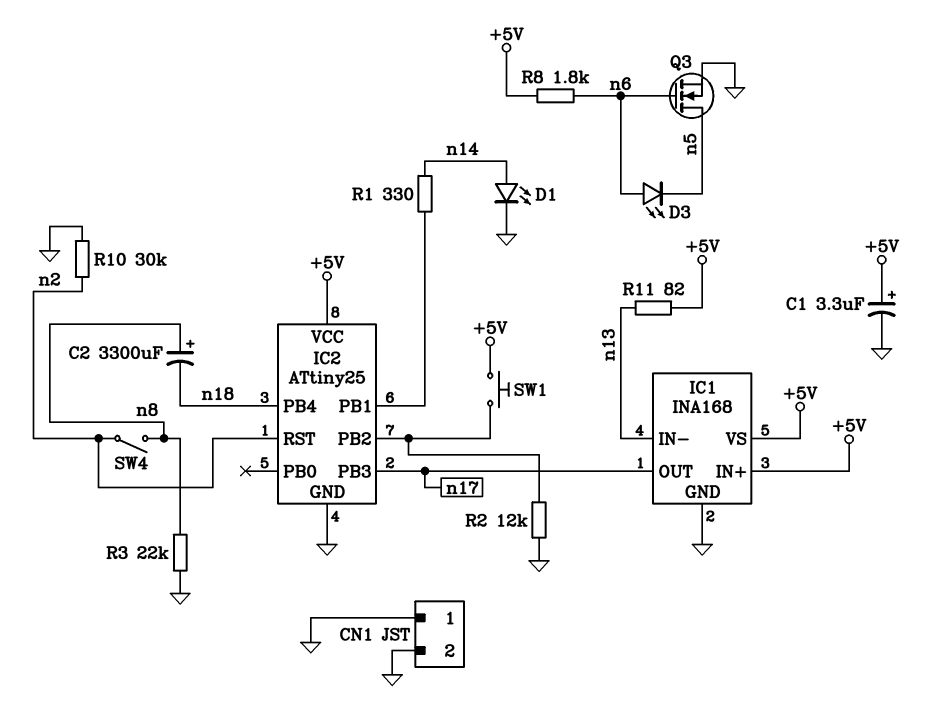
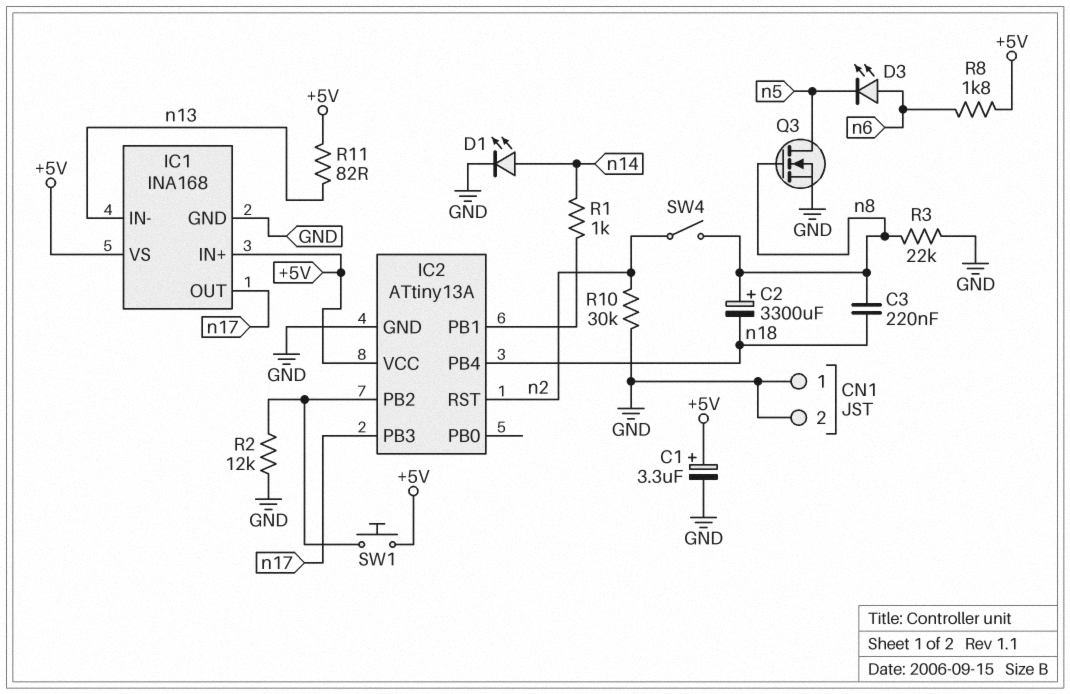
C3: none -> 220nF (n8, n18)
IC2: ATtiny25 -> ATtiny13A
Q3: NMOS (G n6, D n5, S GND) -> NMOS (G n8, D n5, S GND)
R1: 330 (IC2/PB1, n14) -> 1k (IC2/PB1, n14)

